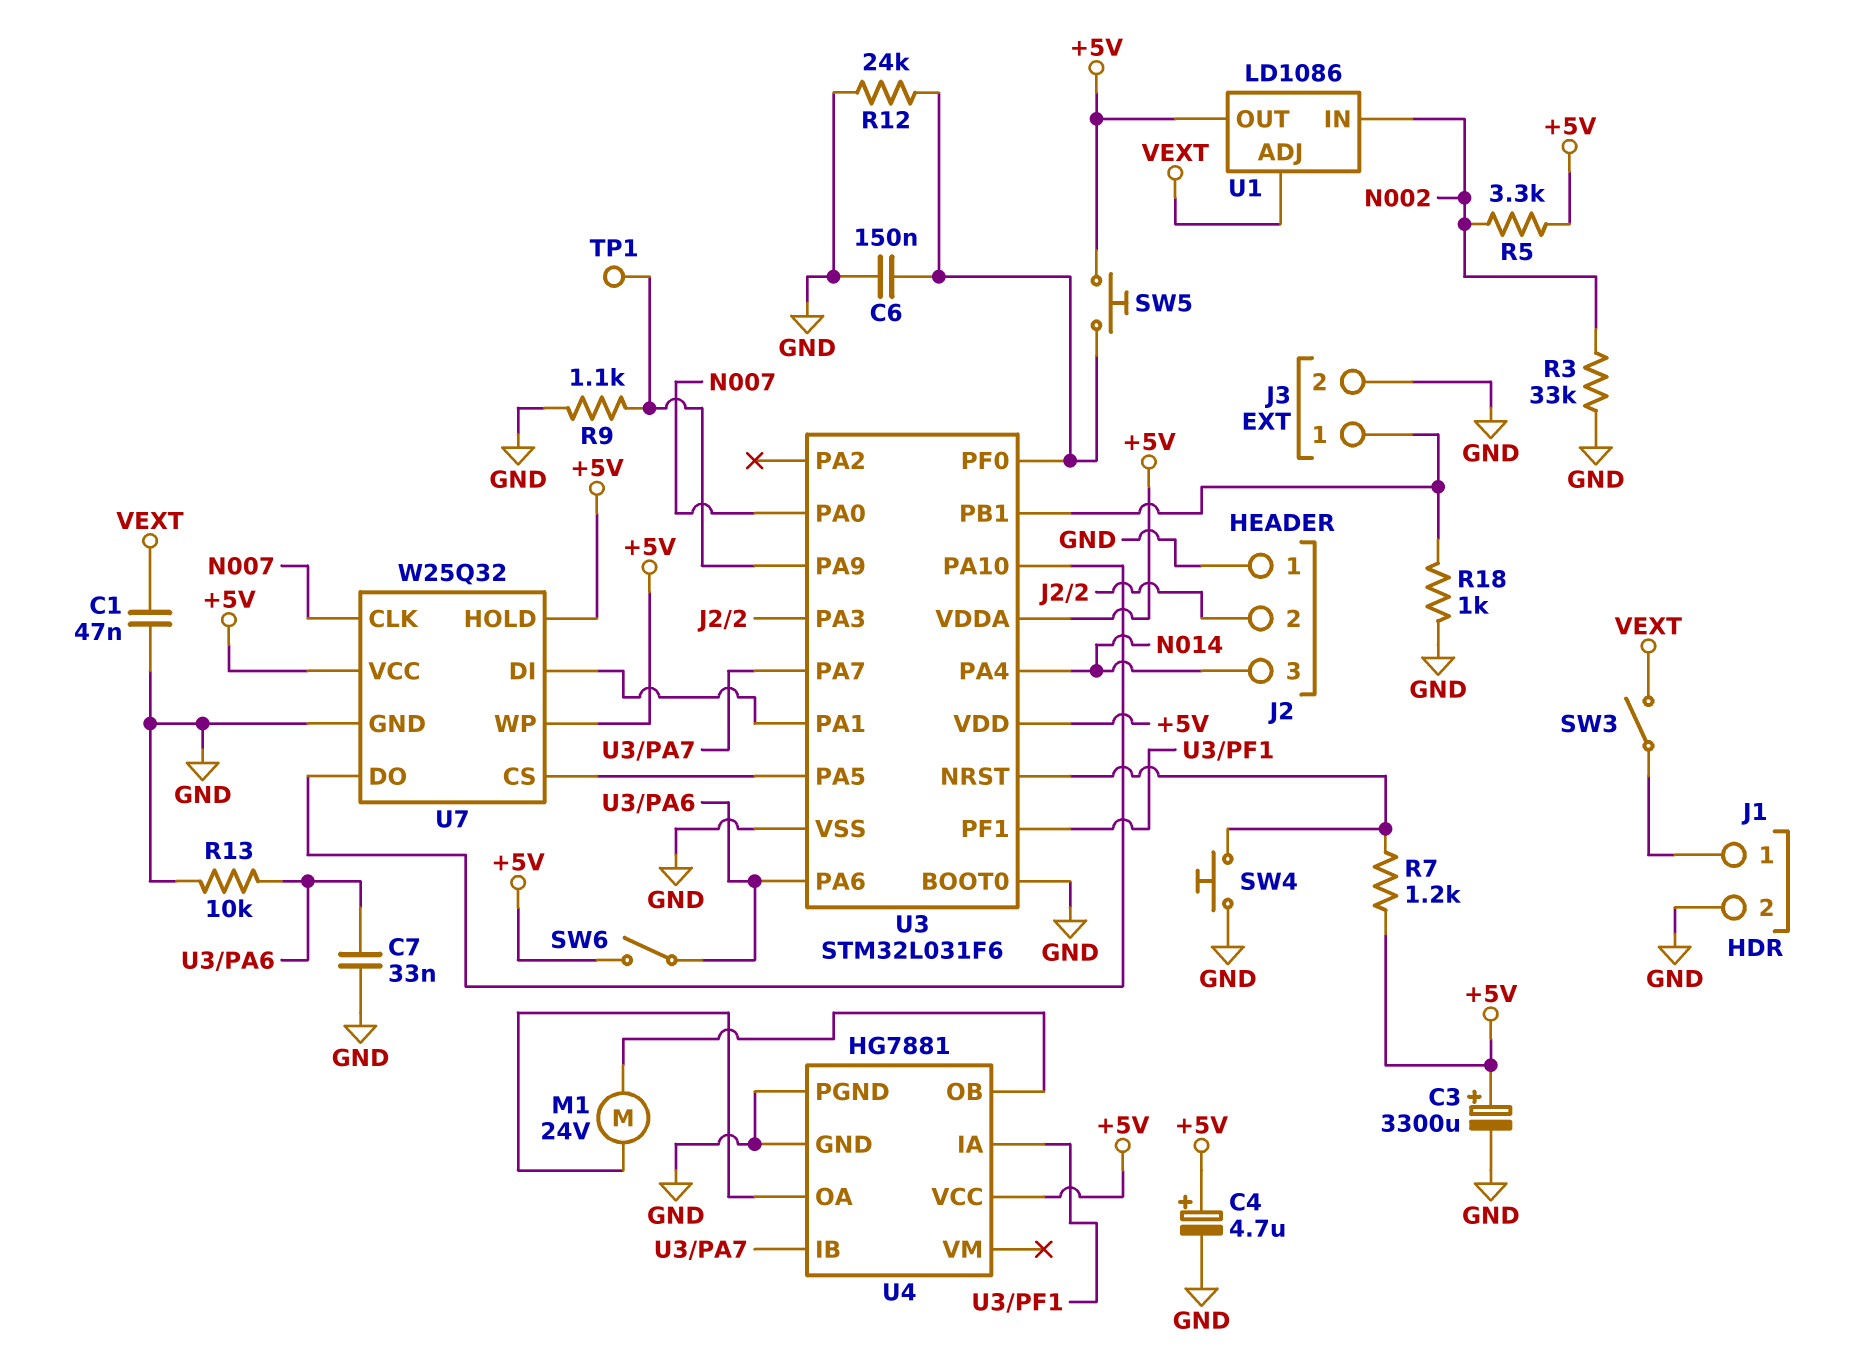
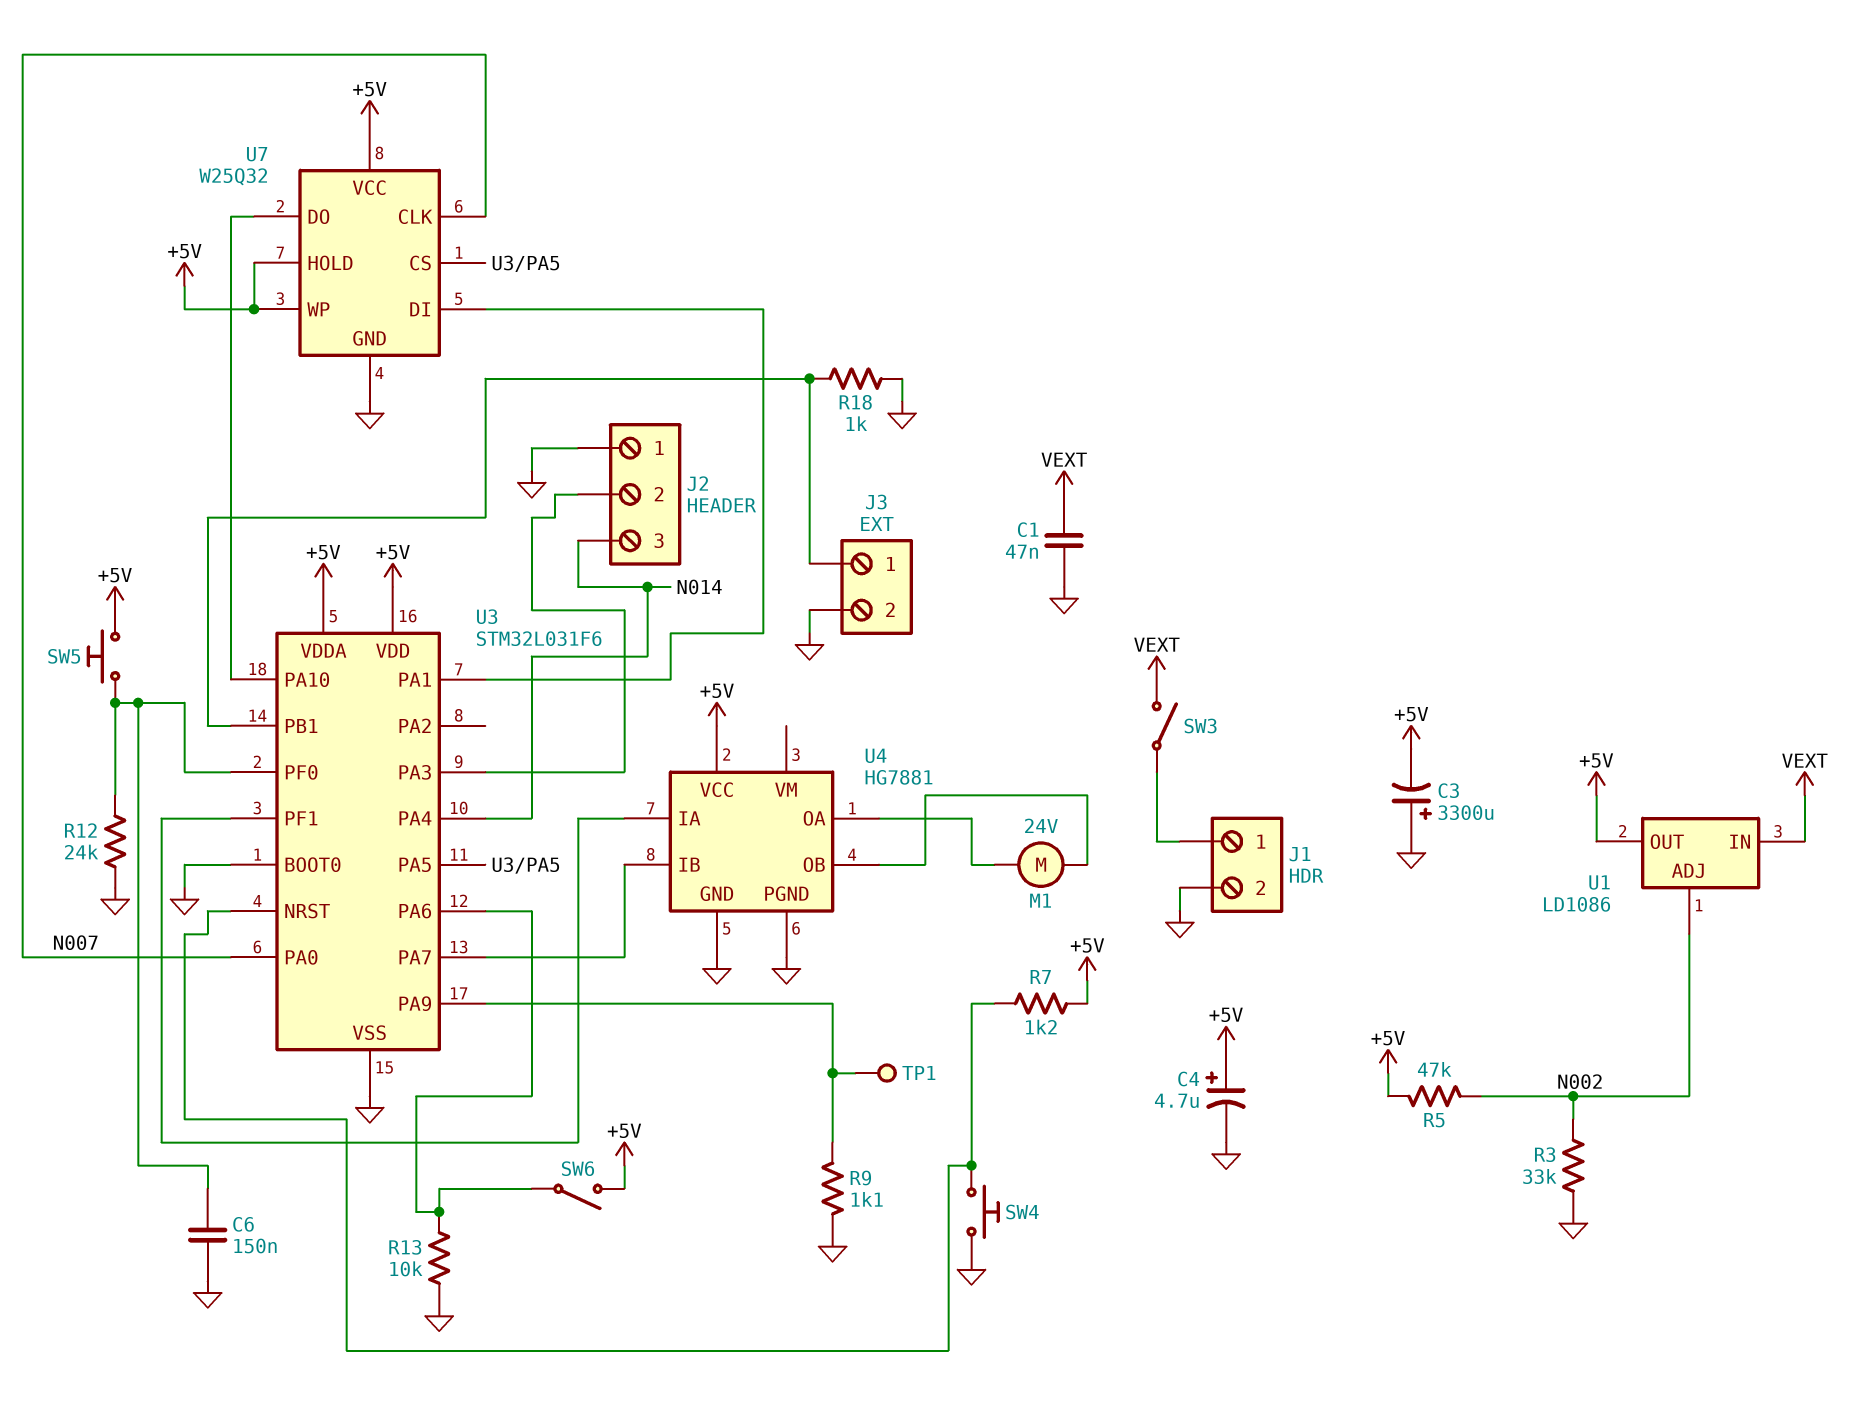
C3: 3300uF (plus +5V, minus GND) -> 3300uF (plus GND, minus +5V)
C7: 33nF (GND, U3/PA6) -> none
R5: 3.3k (+5V, N002) -> 47k (+5V, N002)
U1 pin ADJ: VEXT -> N002
U1 pin IN: N002 -> VEXT

